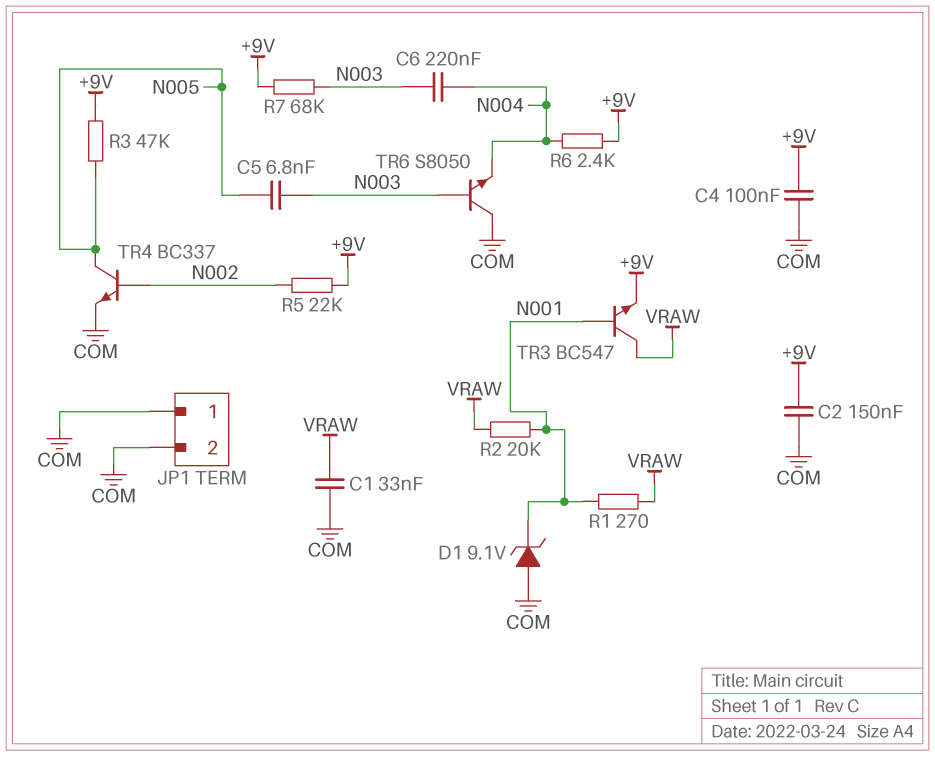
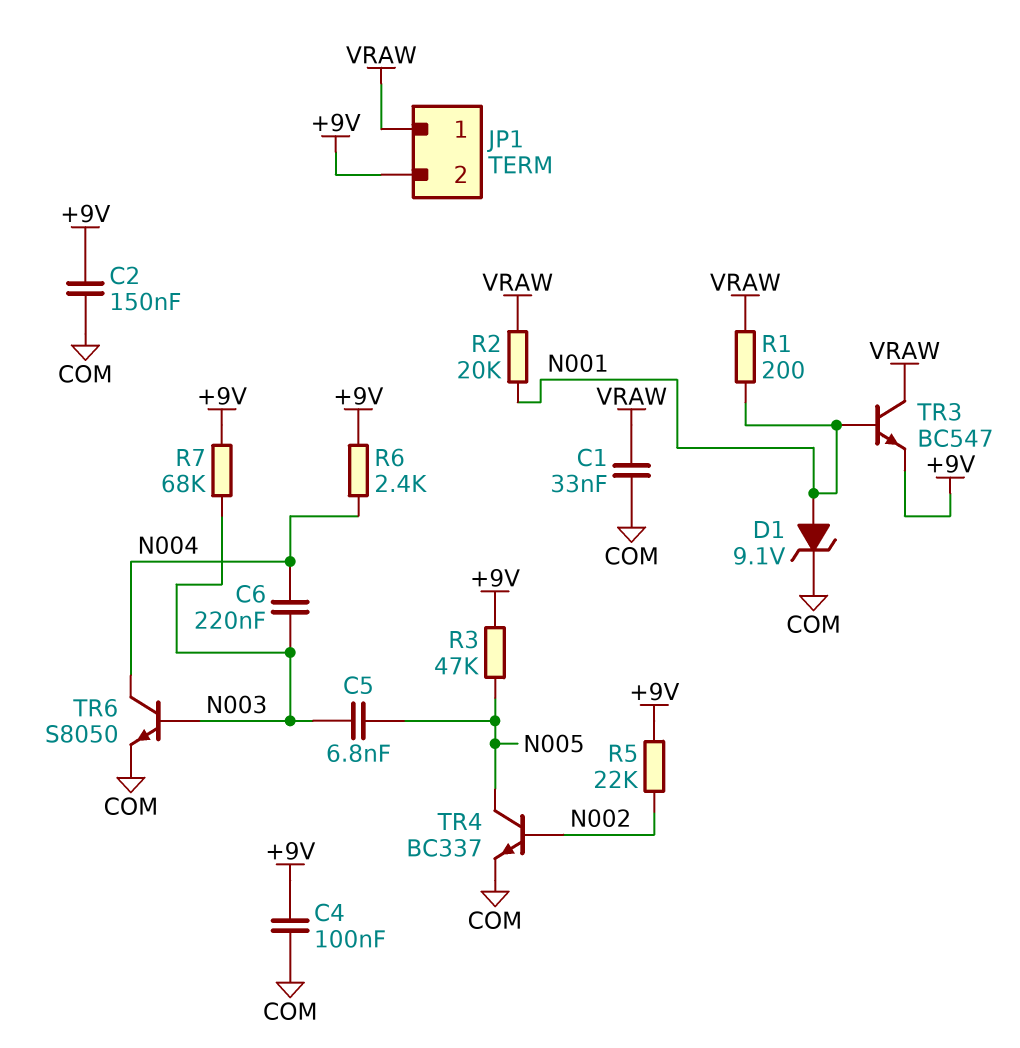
D1: zener 9.1V (A COM, K N001) -> zener 9.1V (A N001, K COM)
JP1 pin 1: COM -> VRAW
JP1 pin 2: COM -> +9V
R1: 270 (N001, VRAW) -> 200 (N001, VRAW)
TR6: NPN S8050 (B N003, C COM, E N004) -> NPN S8050 (B N003, C N004, E COM)

